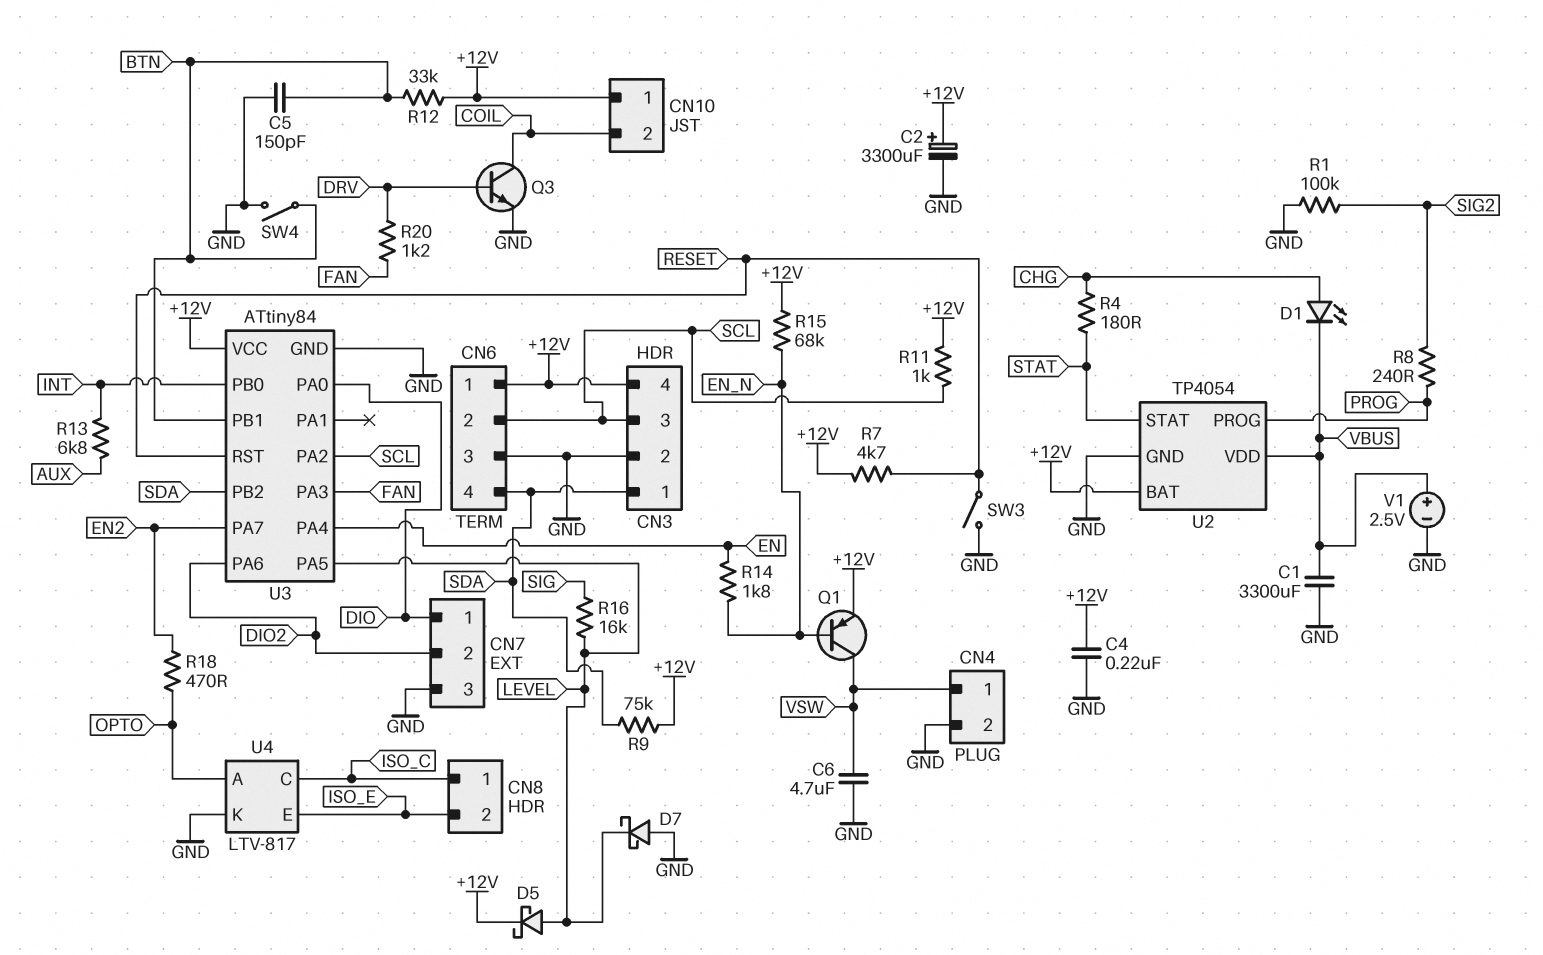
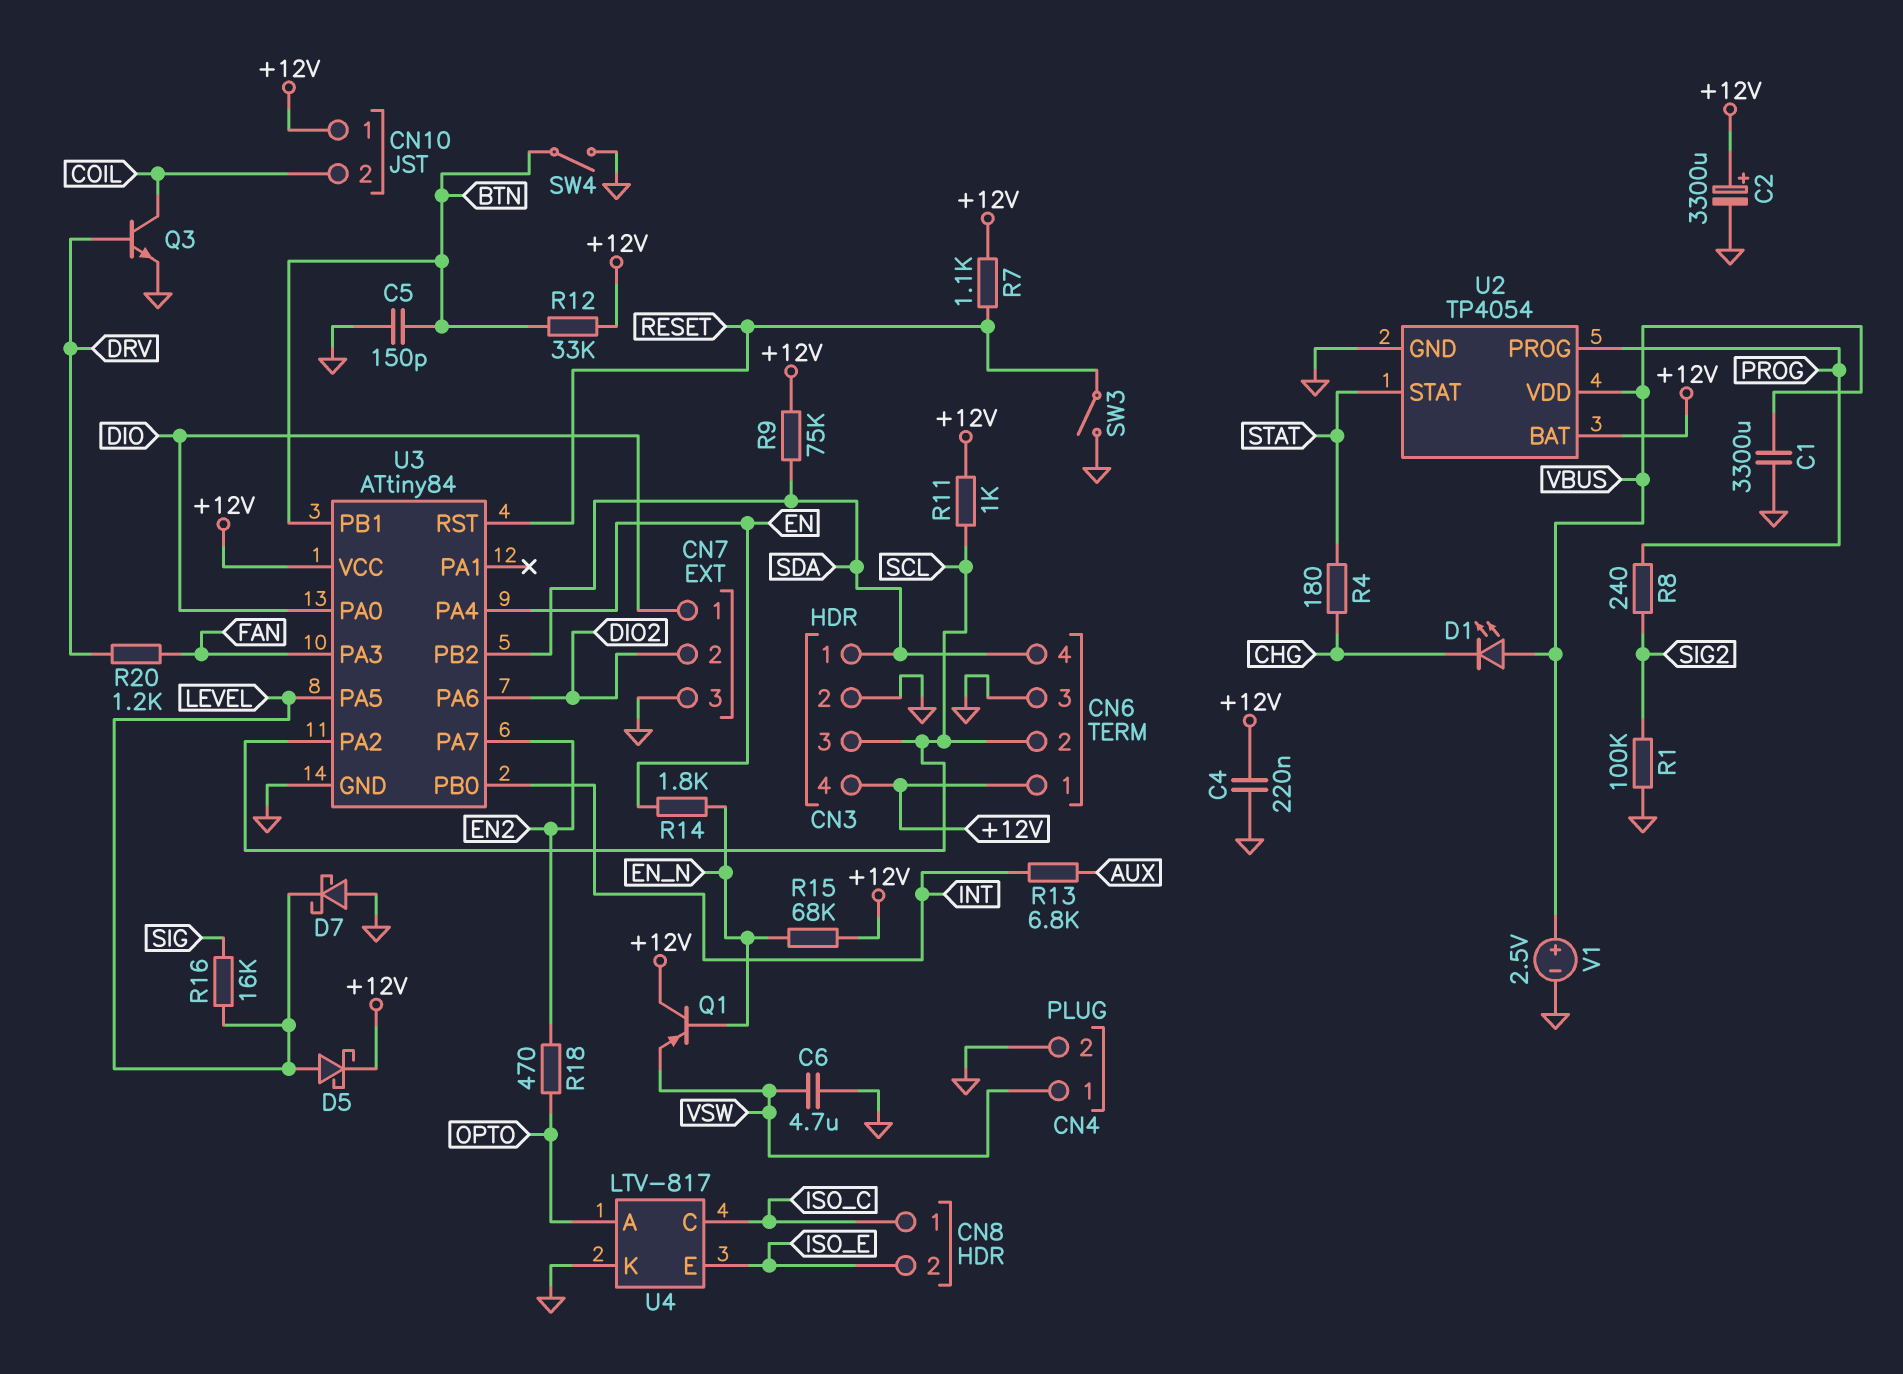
D1: LED (A CHG, K VBUS) -> LED (A VBUS, K CHG)
Q1: PNP (B EN_N, C VSW, E +12V) -> PNP (B EN_N, C +12V, E VSW)
R7: 4.7k (+12V, RESET) -> 1.1k (+12V, RESET)

